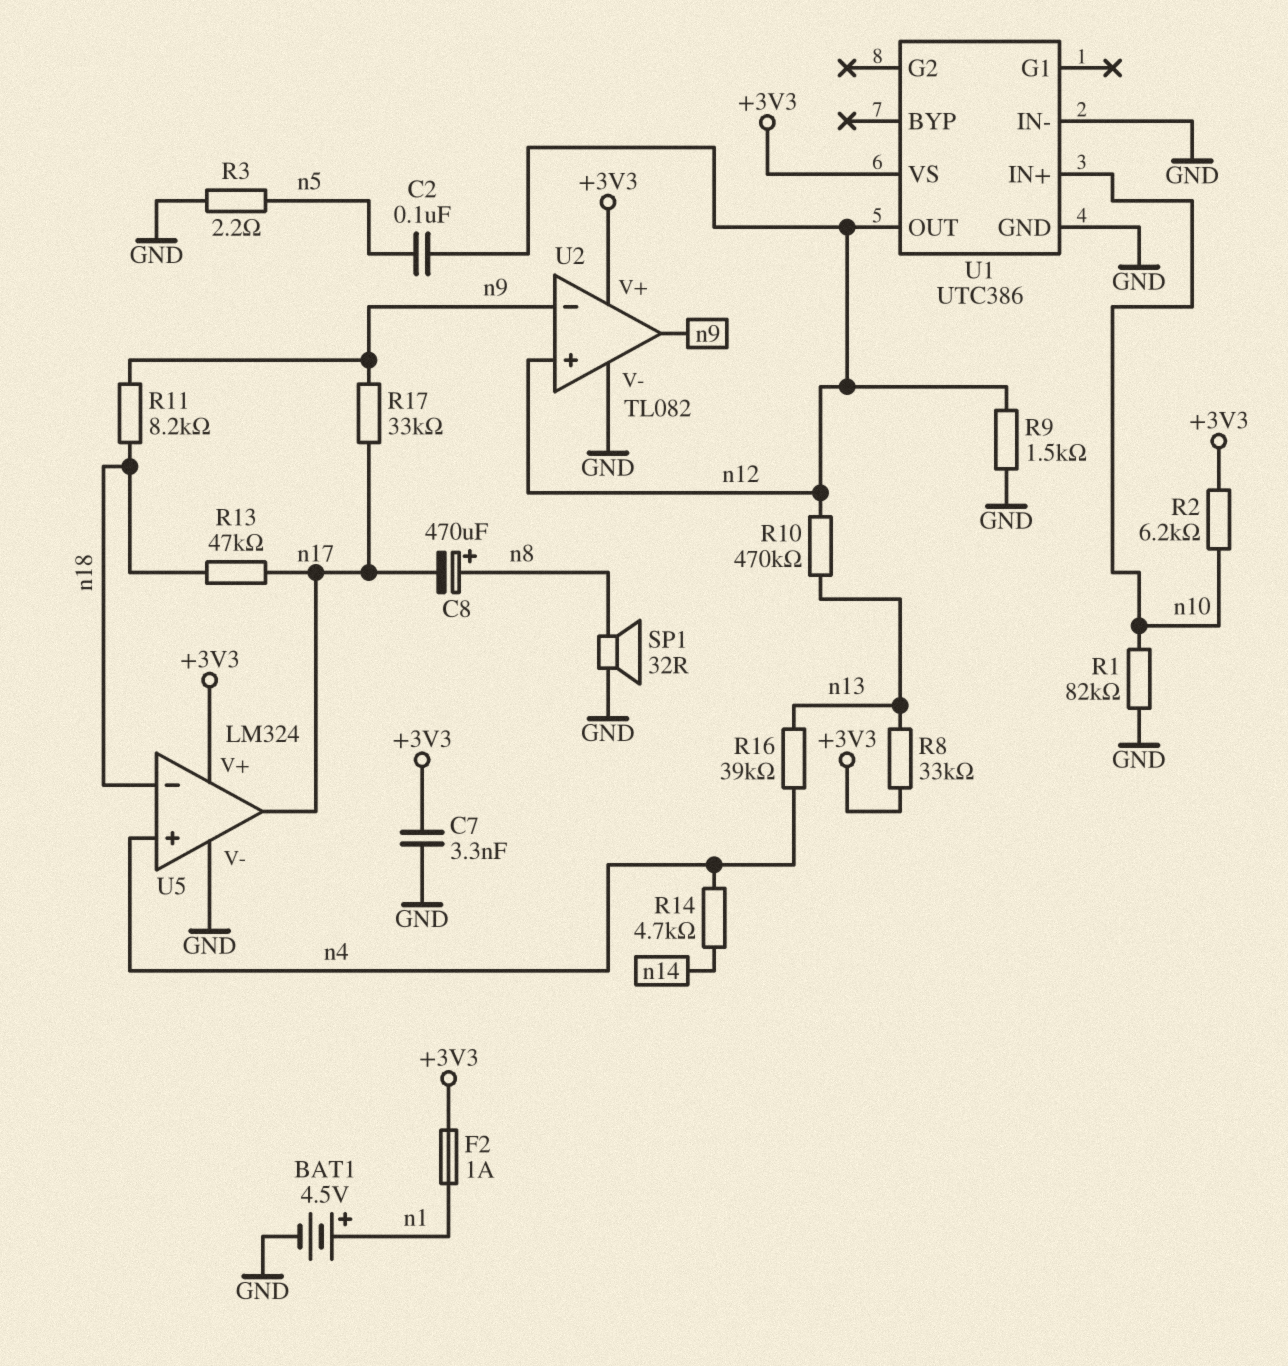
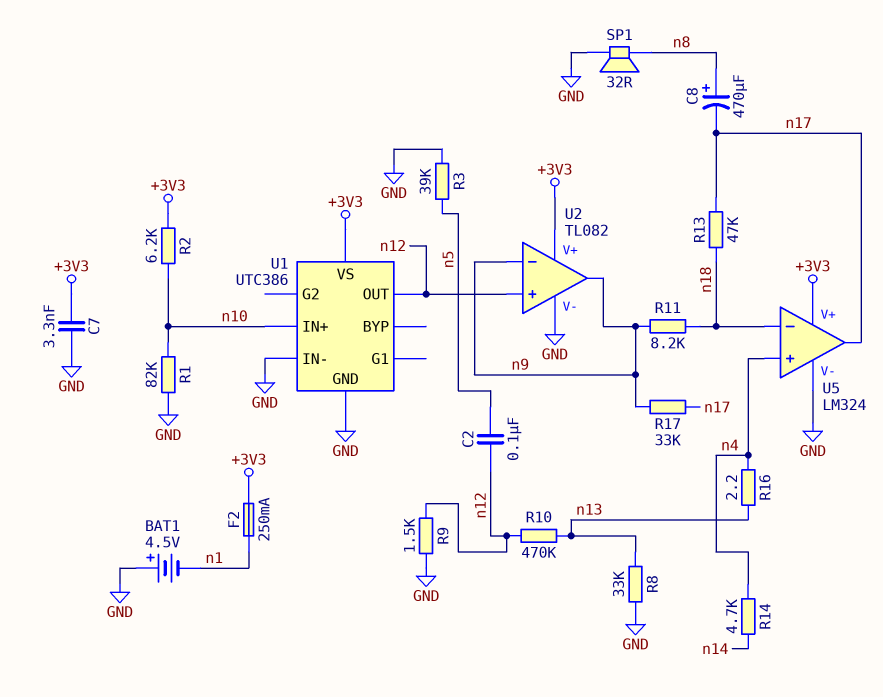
BAT1: 4.5V (plus n1, minus GND) -> 4.5V (plus GND, minus n1)
F2: 1A (+3V3, n1) -> 250mA (+3V3, n1)
R3: 2.2 (GND, n5) -> 39k (GND, n5)
R8: 33k (+3V3, n13) -> 33k (GND, n13)
R16: 39k (n4, n13) -> 2.2 (n4, n13)

